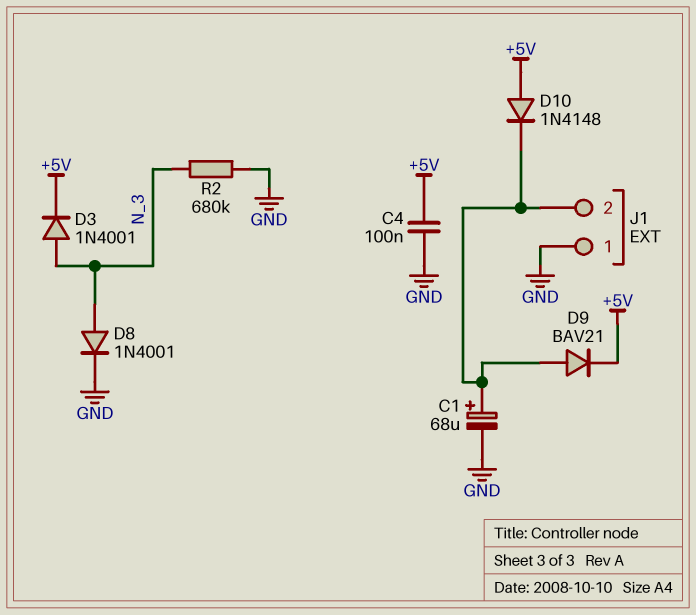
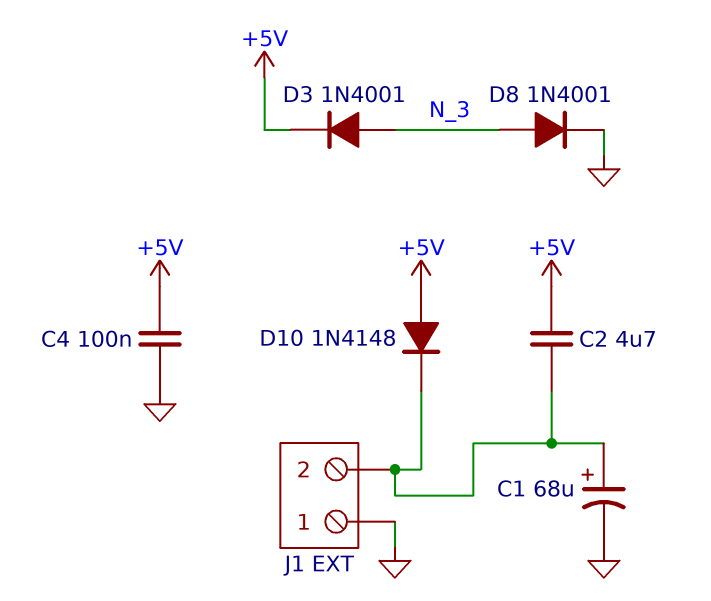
C2: none -> 4.7uF (+5V, J1/2)
D9: diode BAV21 (A J1/2, K +5V) -> none
R2: 680k (GND, N_3) -> none

